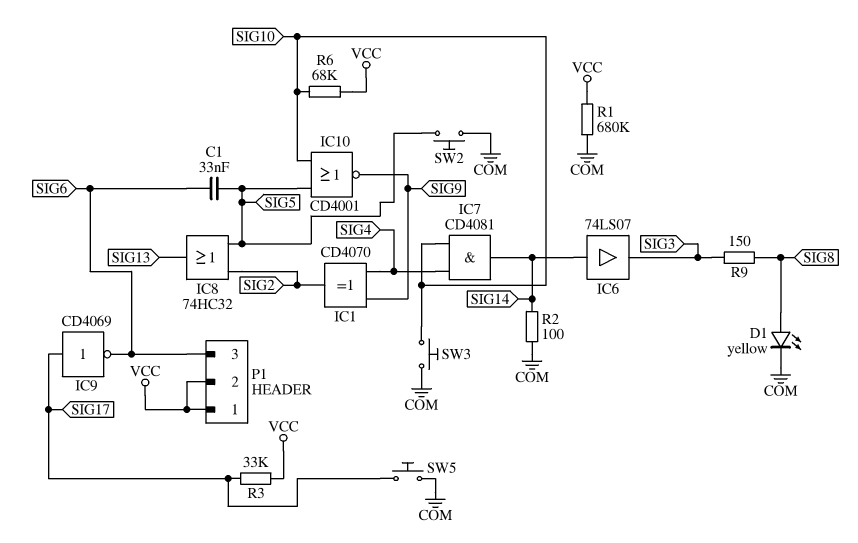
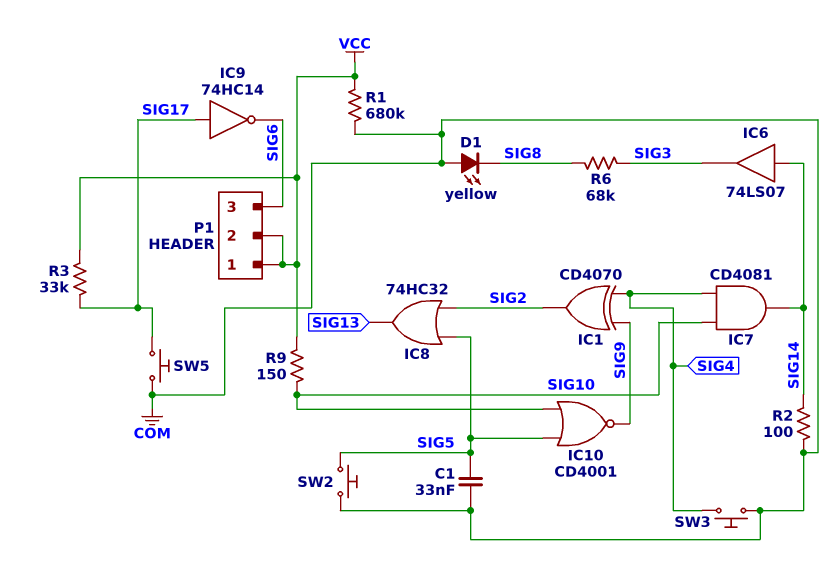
C1: 33nF (SIG5, SIG6) -> 33nF (COM, SIG5)
D1: LED yellow (A SIG8, K COM) -> LED yellow (A COM, K SIG8)
IC9: NOT CD4069 (in SIG17, out SIG6) -> NOT 74HC14 (in SIG17, out SIG6)
R6: 68k (SIG10, VCC) -> 68k (SIG3, SIG8)
R9: 150 (SIG3, SIG8) -> 150 (SIG10, VCC)
SW3: button (COM, SIG10) -> button (COM, SIG4)

